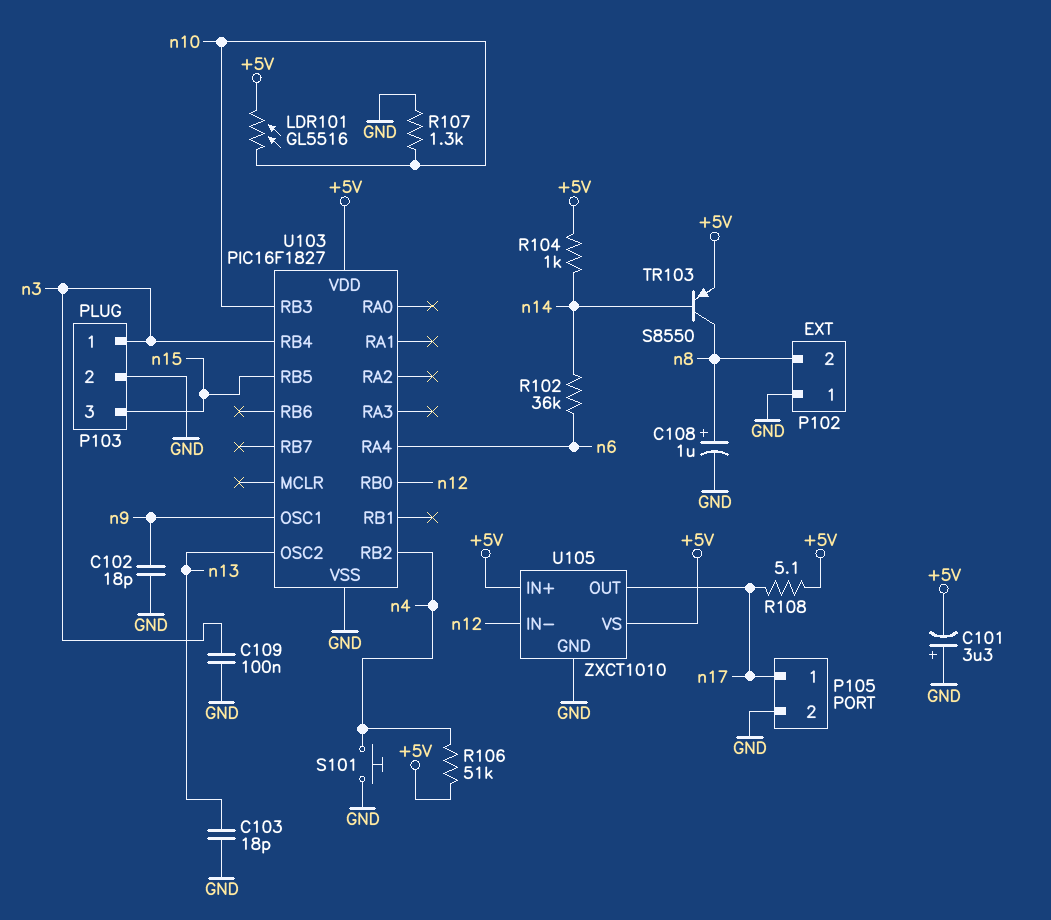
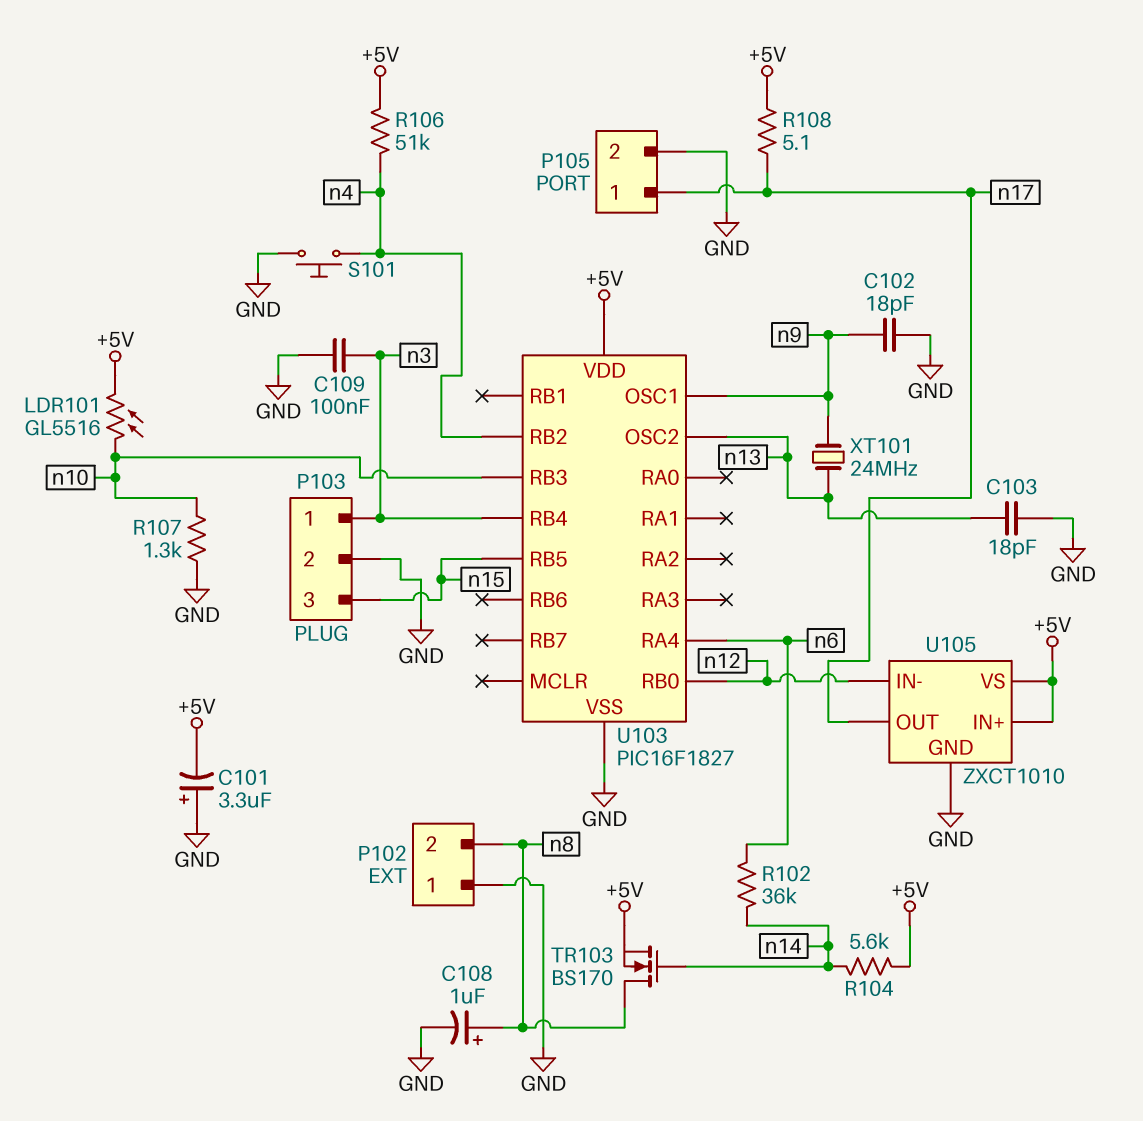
R104: 1k (+5V, n14) -> 5.6k (+5V, n14)
TR103: PNP S8550 (B n14, C n8, E +5V) -> NMOS BS170 (G n14, D n8, S +5V)
XT101: none -> 24MHz (n9, n13)

